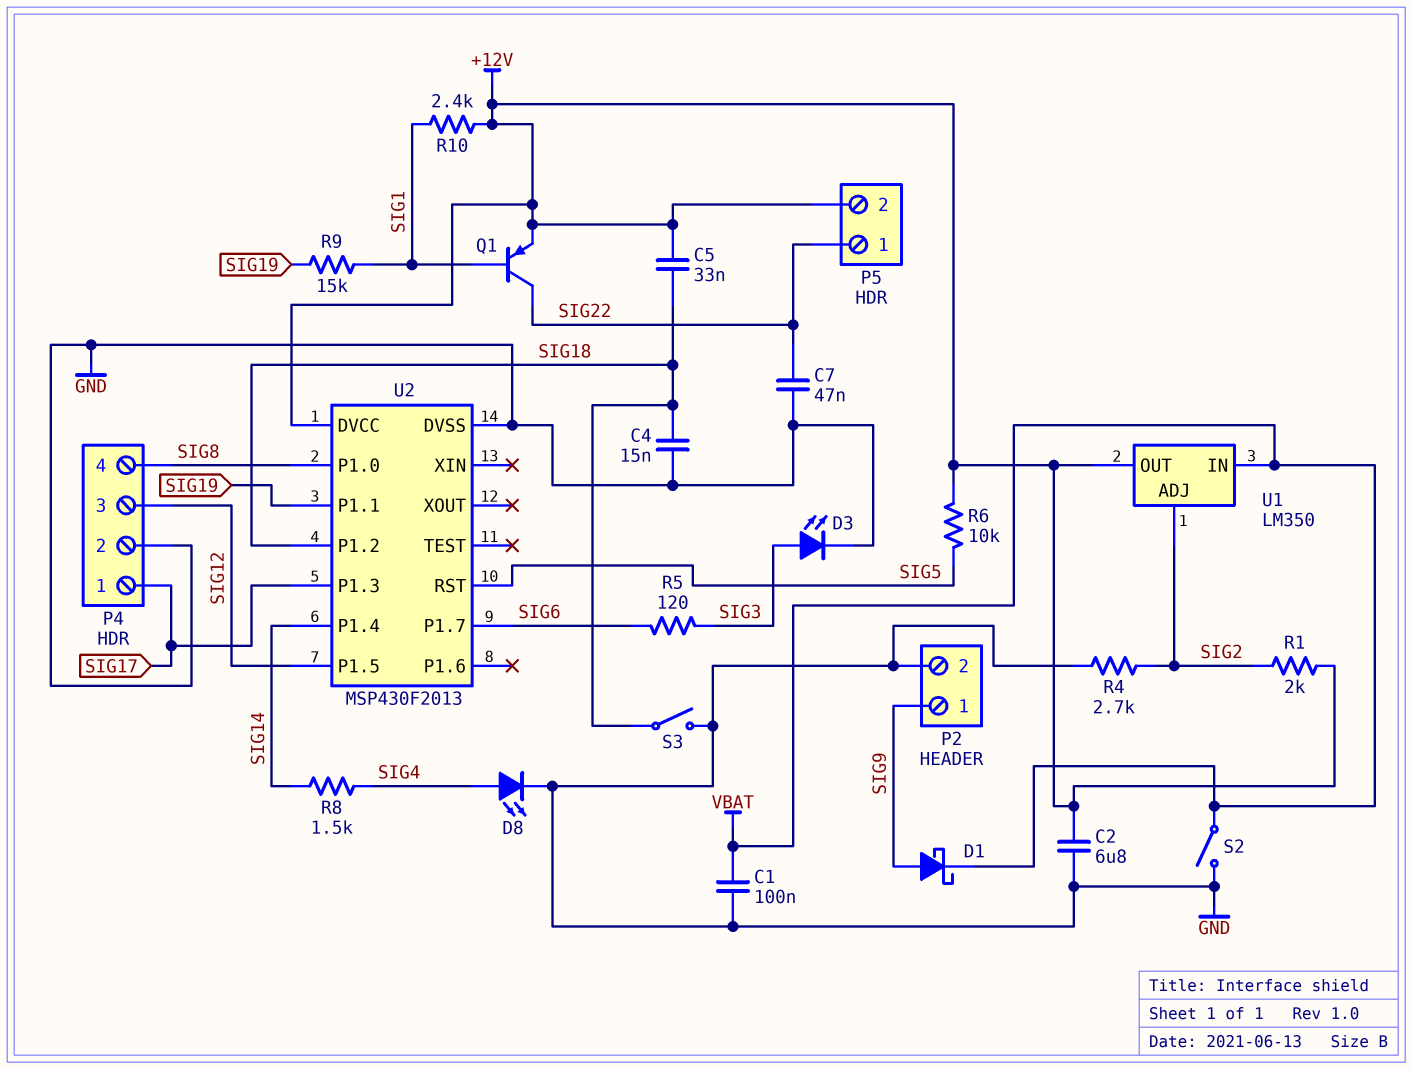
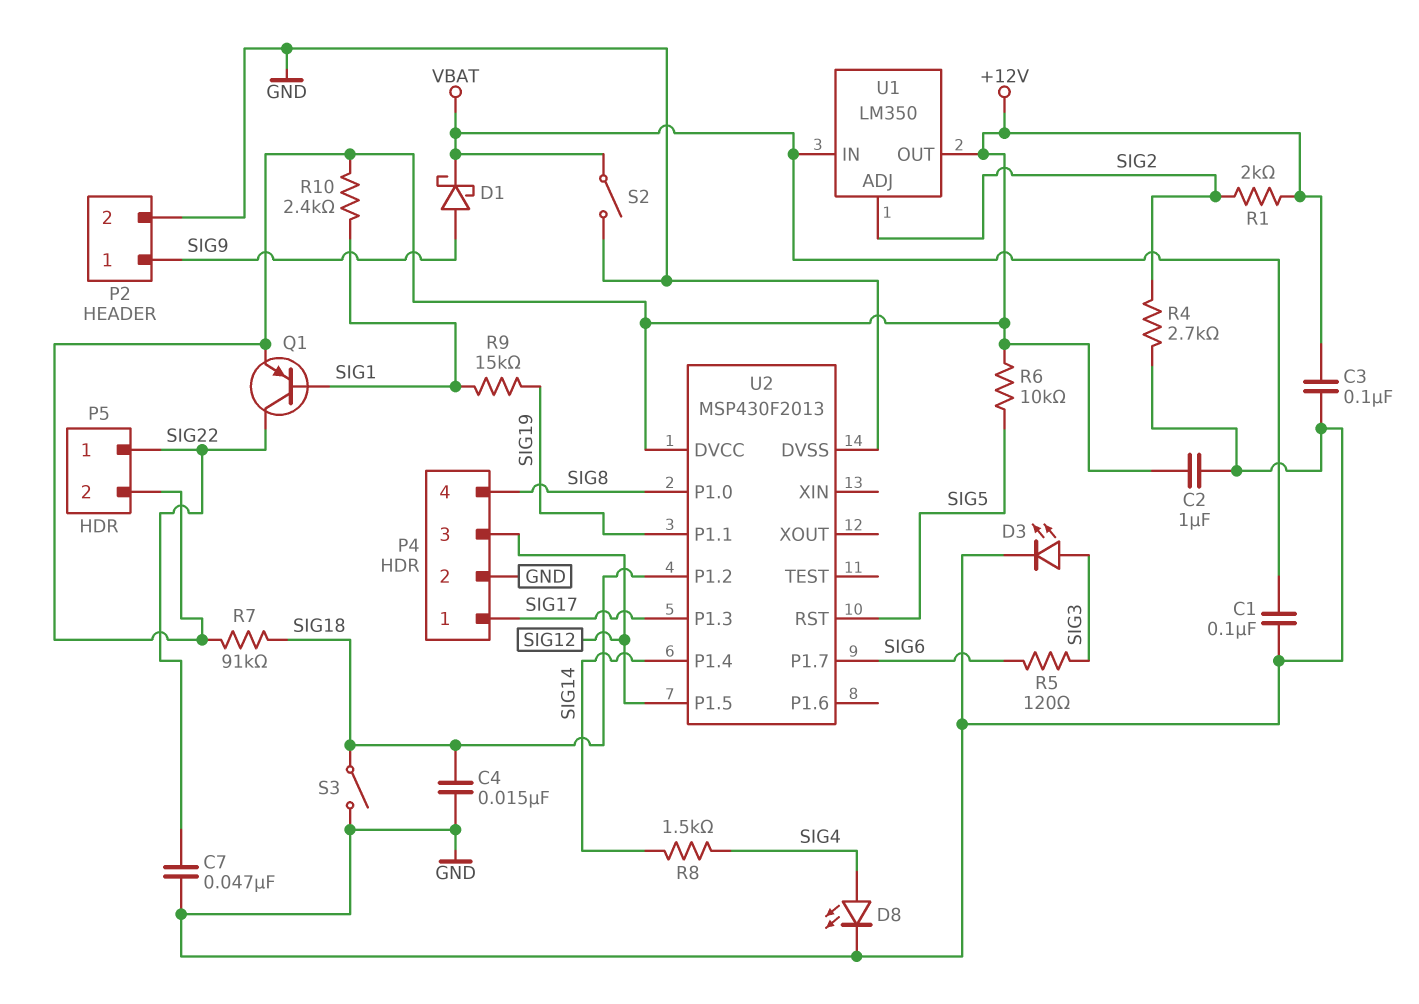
C2: 6.8uF (+12V, GND) -> 1uF (+12V, GND)
C3: none -> 100nF (+12V, GND)
C5: 33nF (+12V, SIG18) -> none
R7: none -> 91k (+12V, SIG18)

